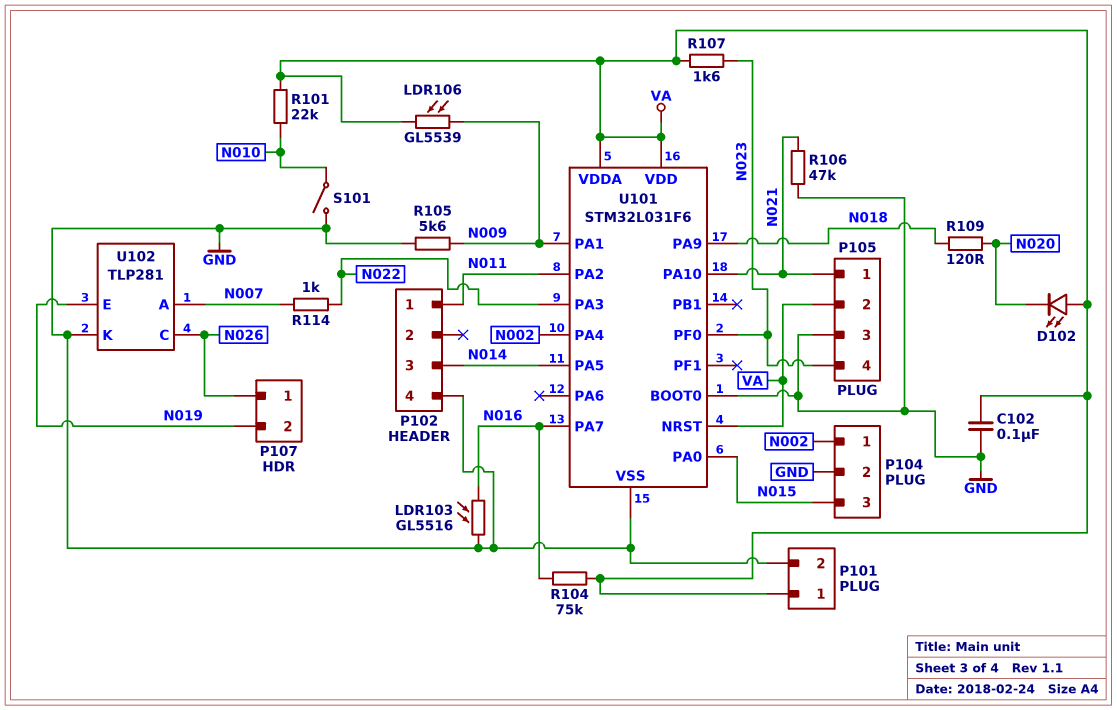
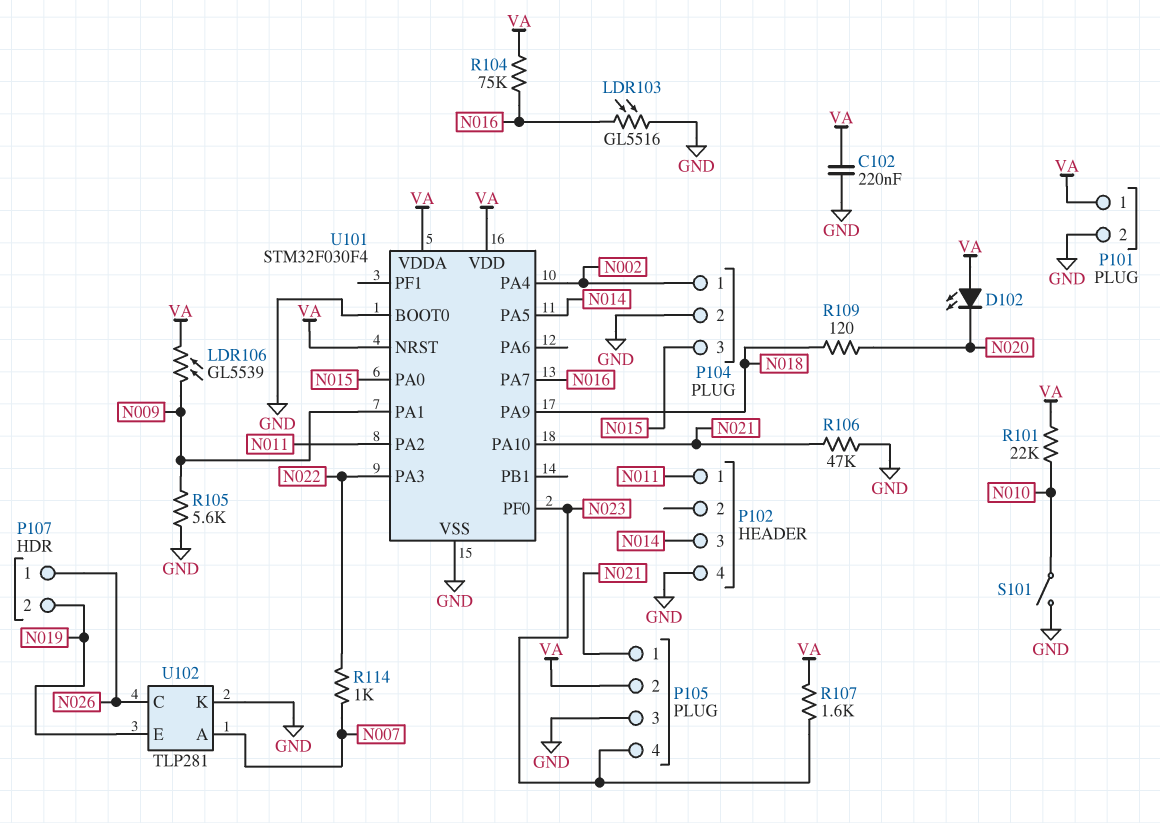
C102: 100nF (GND, VA) -> 220nF (GND, VA)
U101: STM32L031F6 -> STM32F030F4

